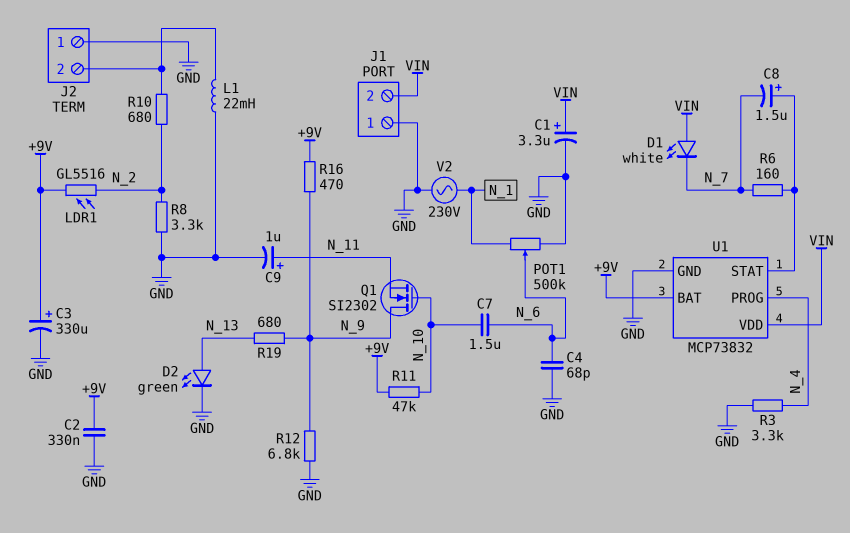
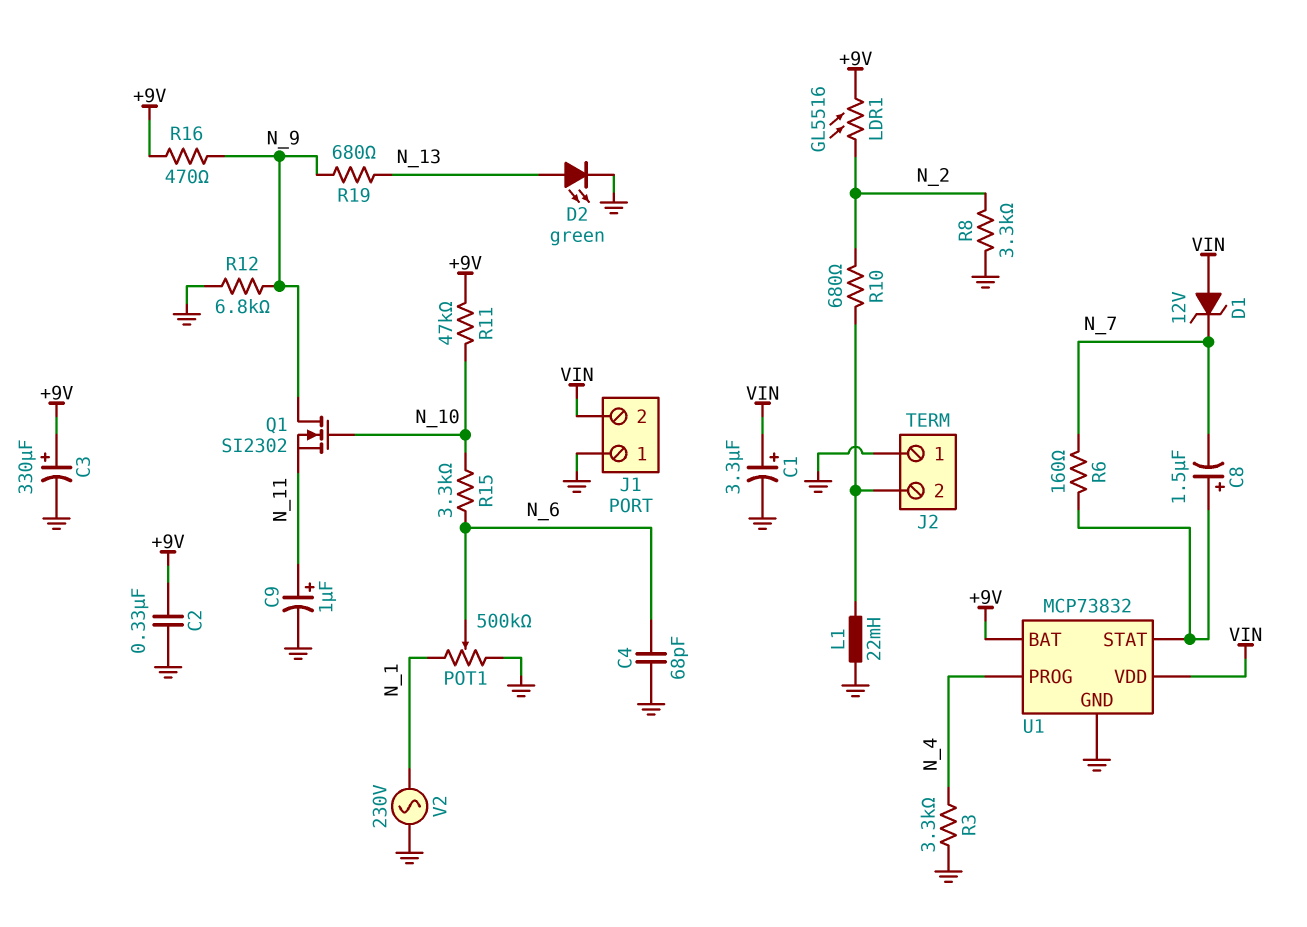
C7: 1.5uF (N_6, N_10) -> none
D1: LED white (A VIN, K N_7) -> zener 12V (A VIN, K N_7)
R15: none -> 3.3k (N_6, N_10)

